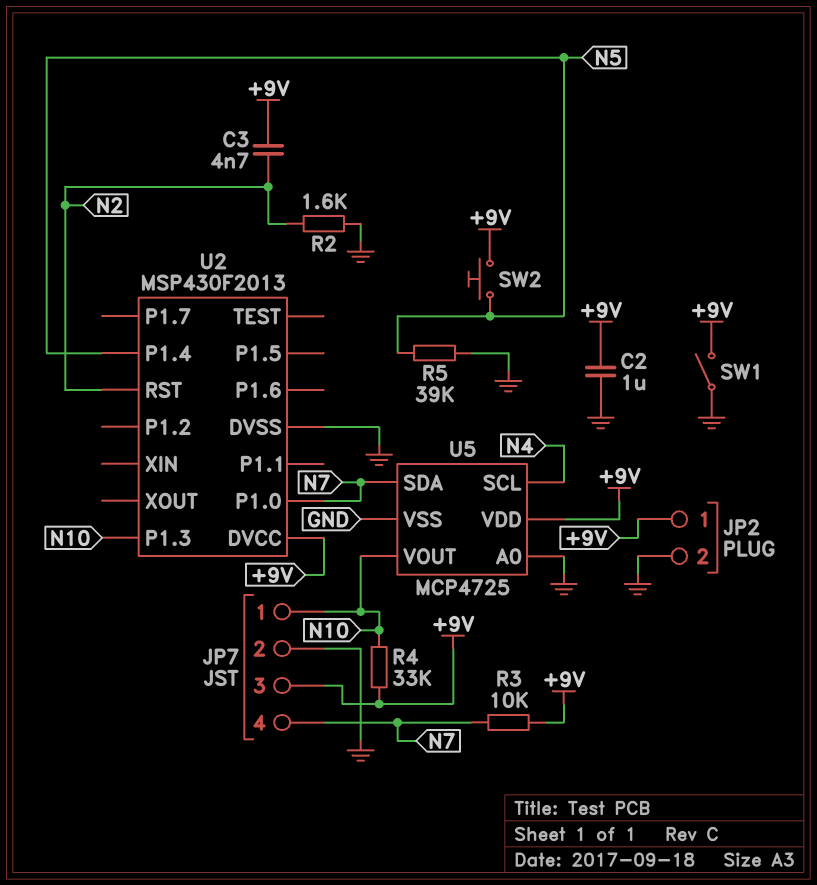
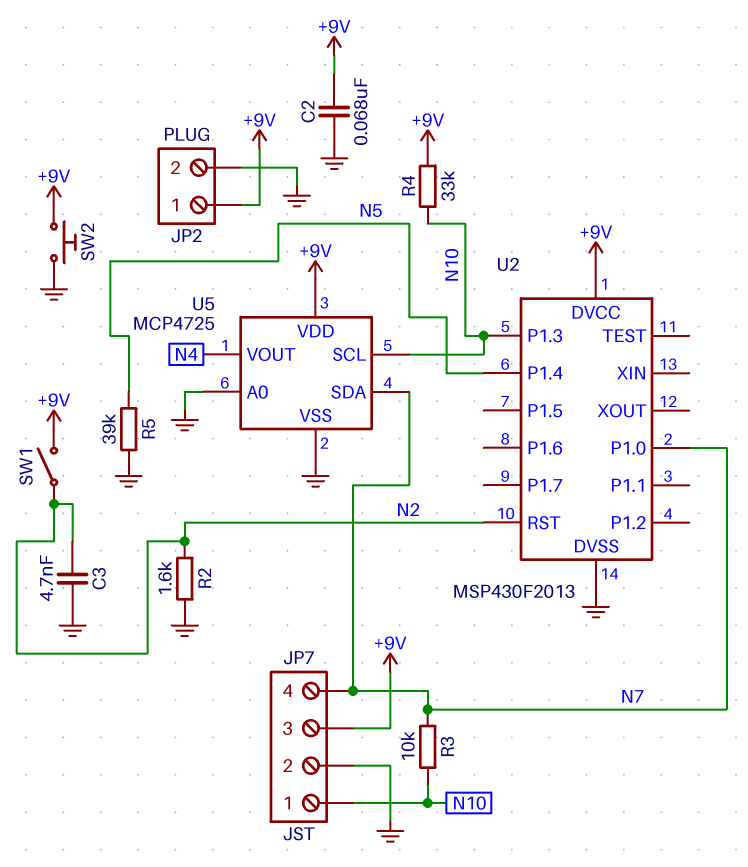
C2: 1uF (+9V, GND) -> 68nF (+9V, GND)
C3: 4.7nF (+9V, N2) -> 4.7nF (GND, N2)
R3: 10k (+9V, N7) -> 10k (N7, N10)
SW1: switch (+9V, GND) -> switch (+9V, N2)
SW2: button (+9V, N5) -> button (+9V, GND)
U5 pin SCL: N4 -> N10
U5 pin VOUT: N10 -> N4

